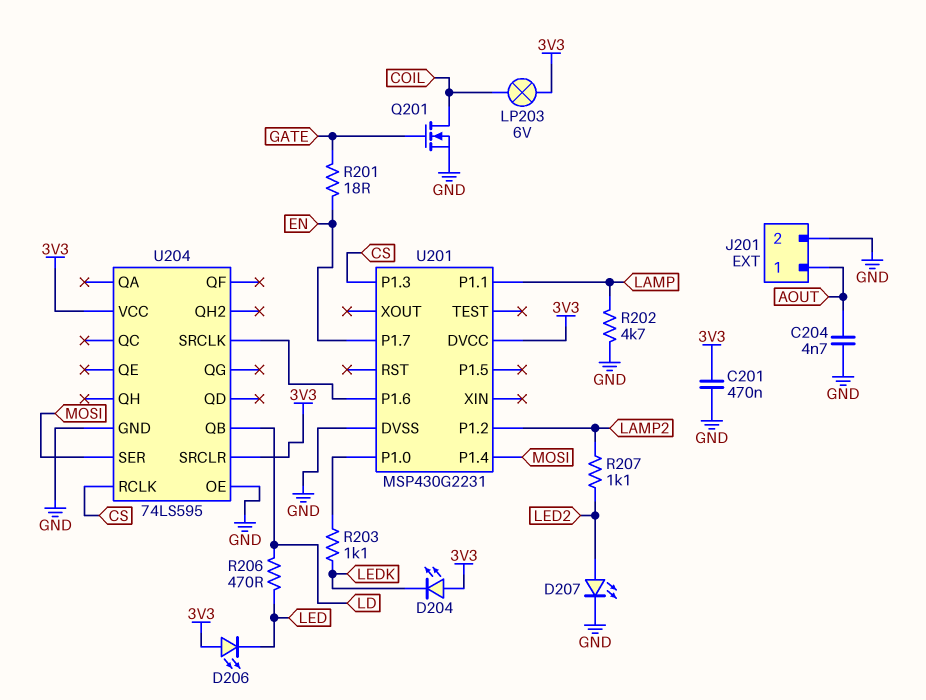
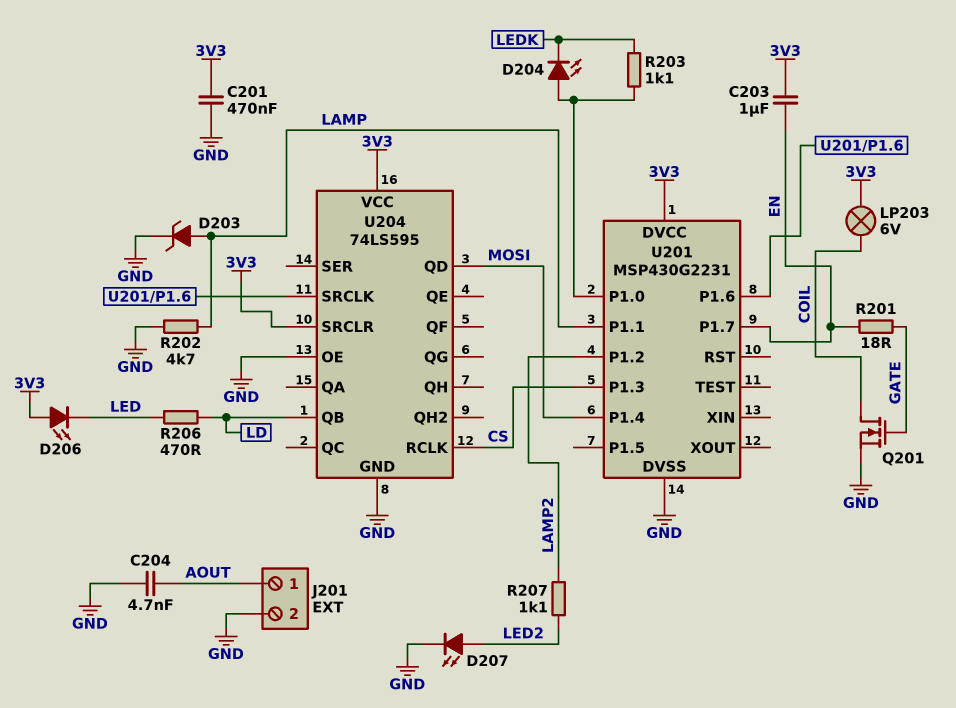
C203: none -> 1uF (3V3, EN)
D203: none -> zener (A LAMP, K GND)
D204: LED (A 3V3, K LEDK) -> LED (A U201/P1.0, K LEDK)
U204 pin QD: none -> MOSI
U204 pin SER: MOSI -> none

